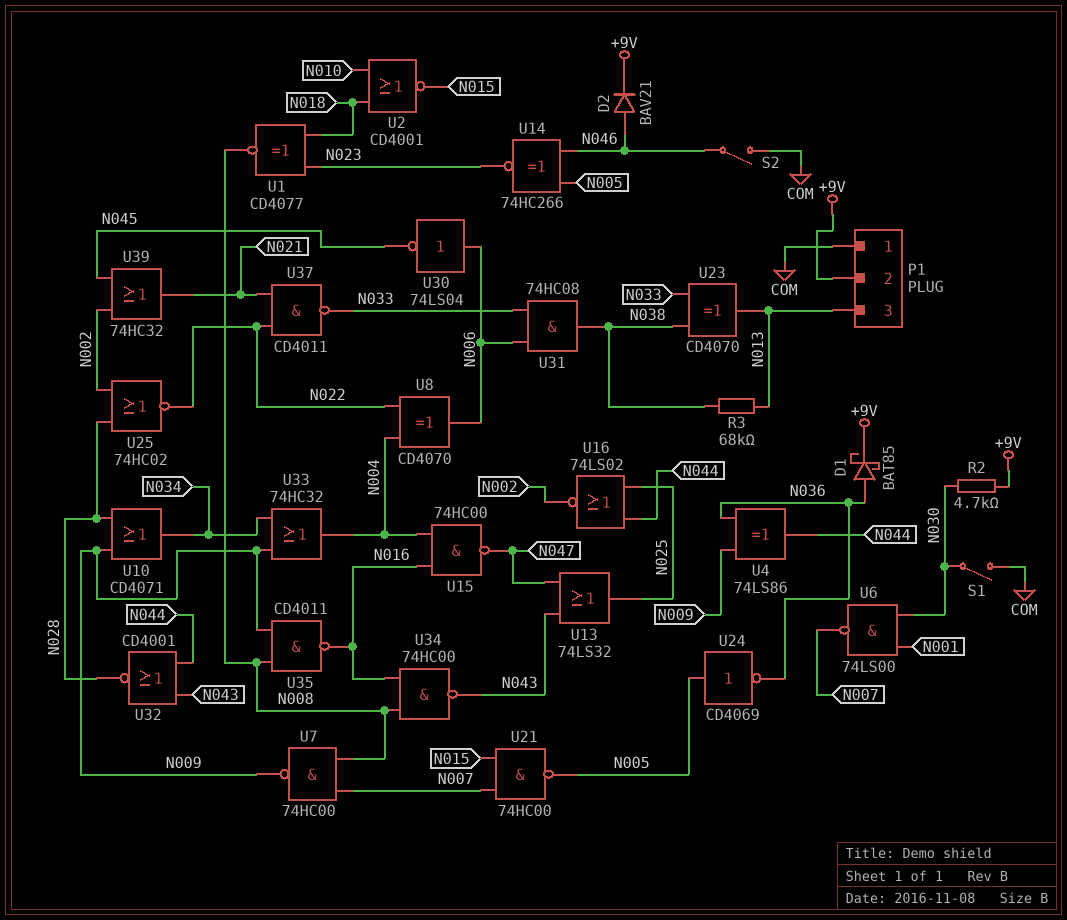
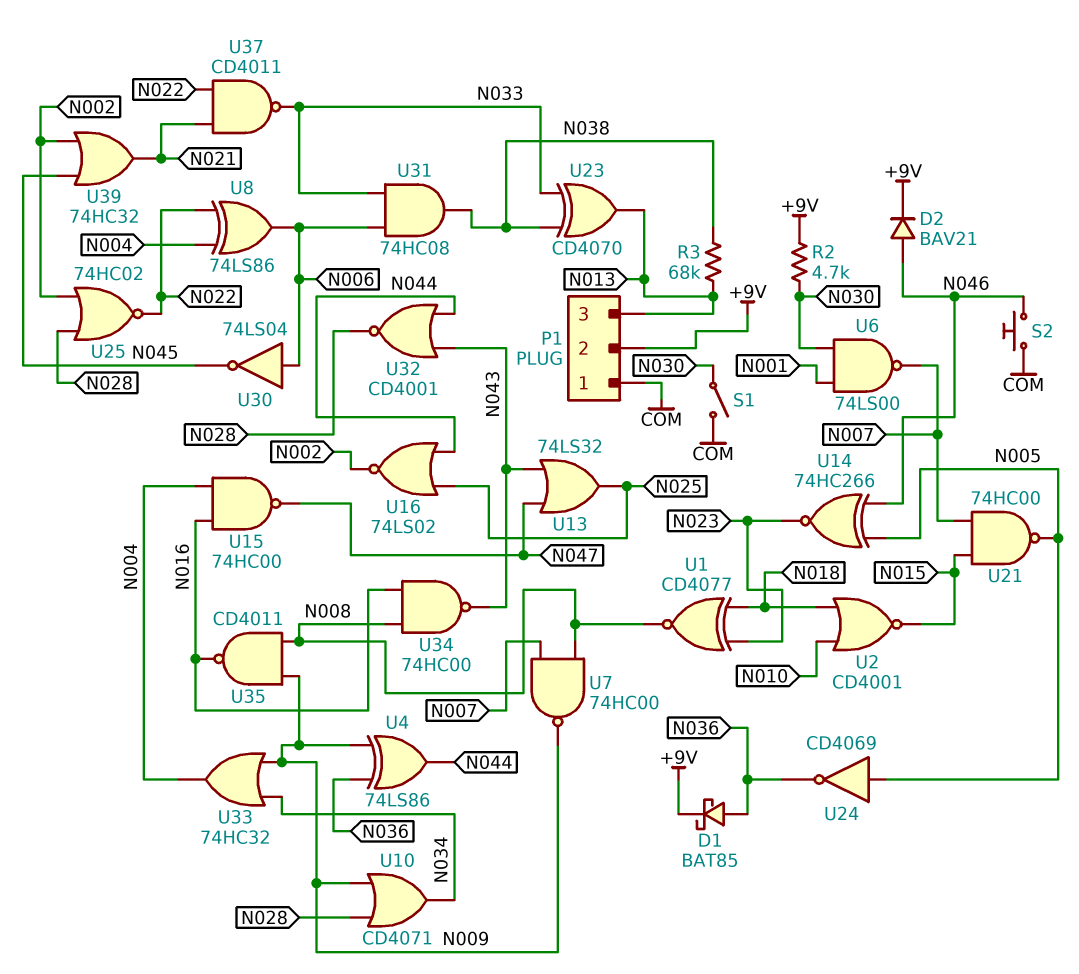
S2: switch (COM, N046) -> button (COM, N046)
U8: XOR CD4070 (in N004, in N022, out N006) -> XOR 74LS86 (in N004, in N022, out N006)

